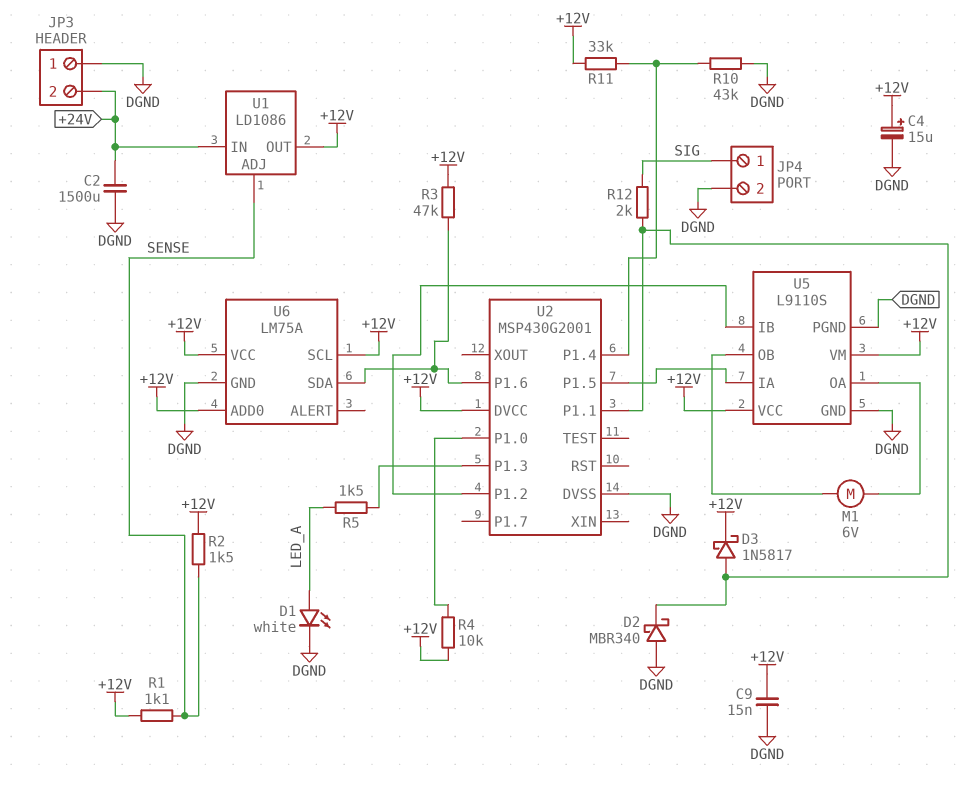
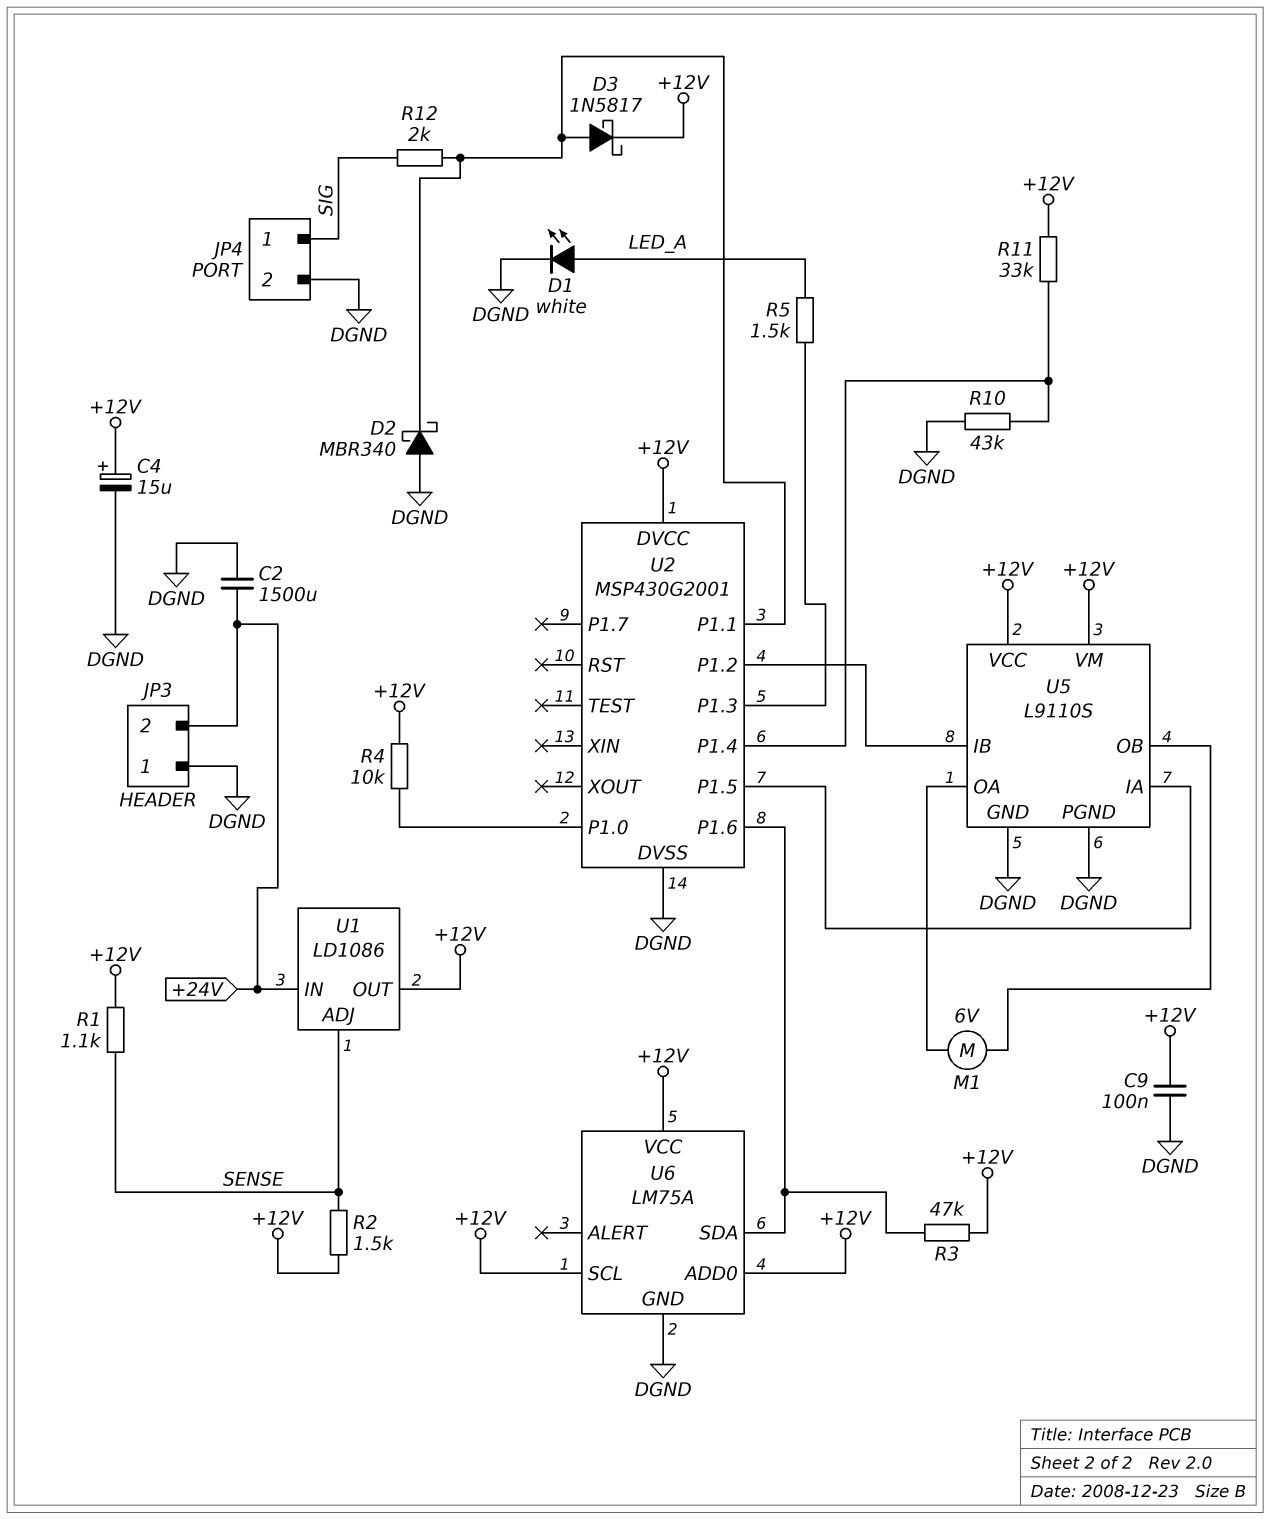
C9: 15nF (+12V, DGND) -> 100nF (+12V, DGND)

